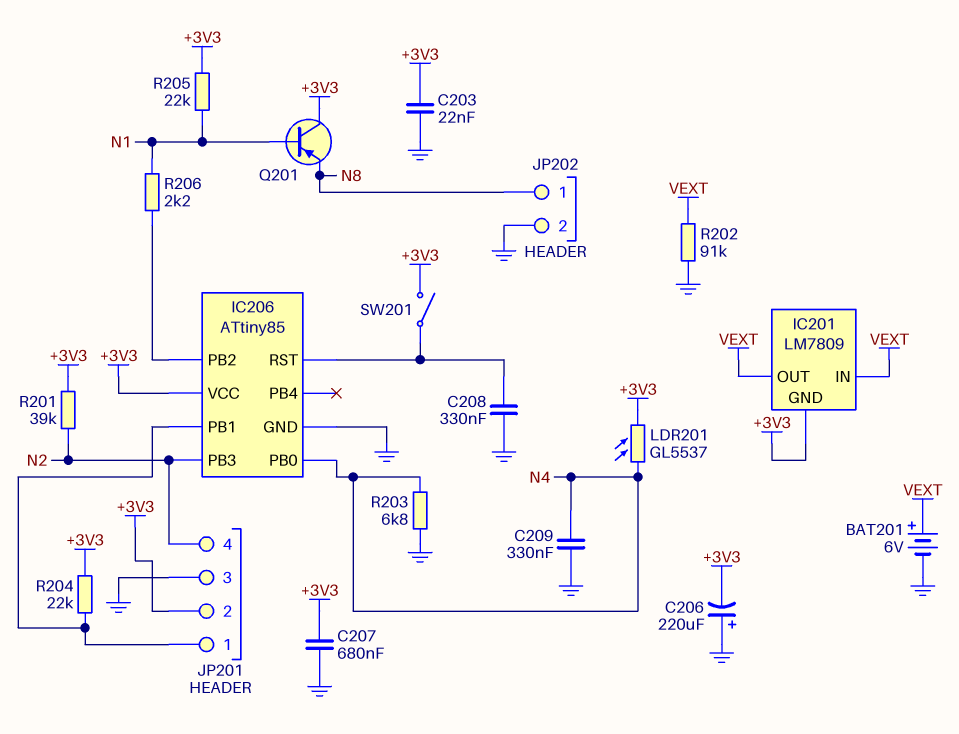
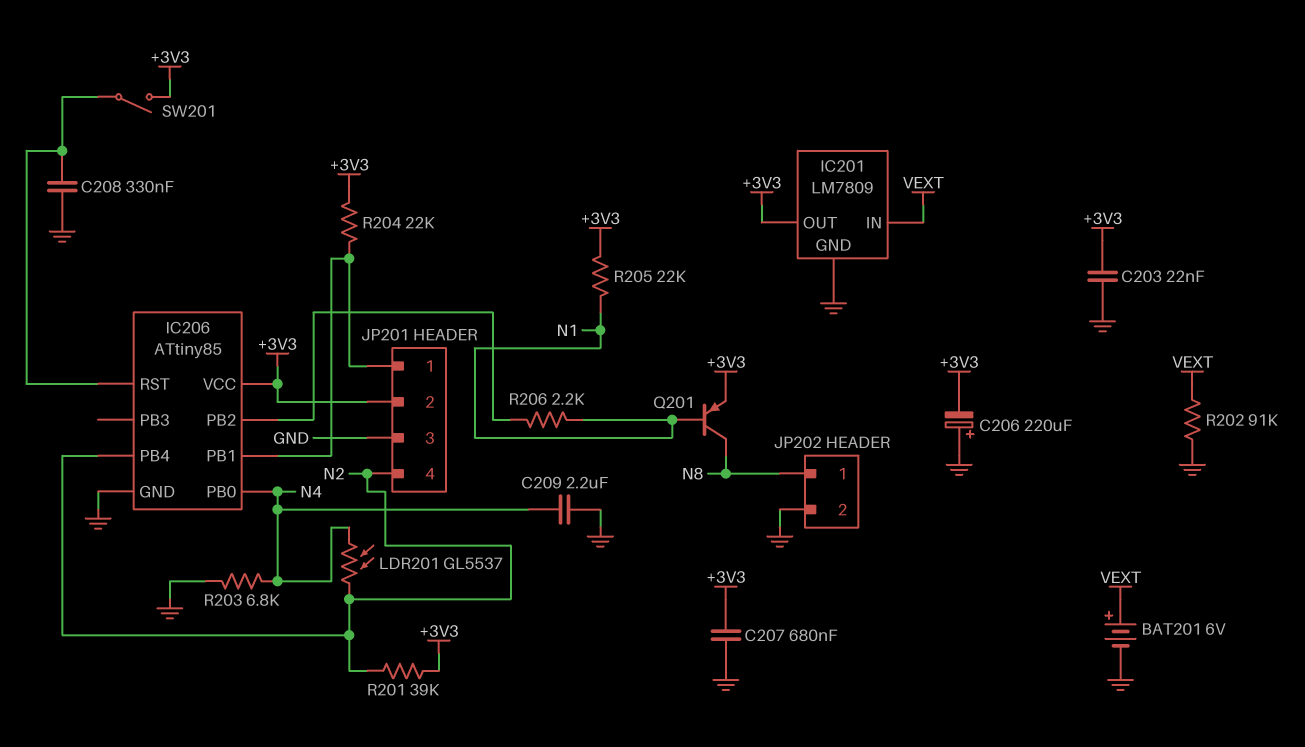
C209: 330nF (GND, N4) -> 2.2uF (GND, N4)
IC201 pin GND: +3V3 -> GND
IC201 pin OUT: VEXT -> +3V3
IC206 pin PB3: N2 -> none
IC206 pin PB4: none -> N2
LDR201: GL5537 (+3V3, N4) -> GL5537 (N2, N4)
Q201: PNP (B N1, C +3V3, E N8) -> PNP (B N1, C N8, E +3V3)

